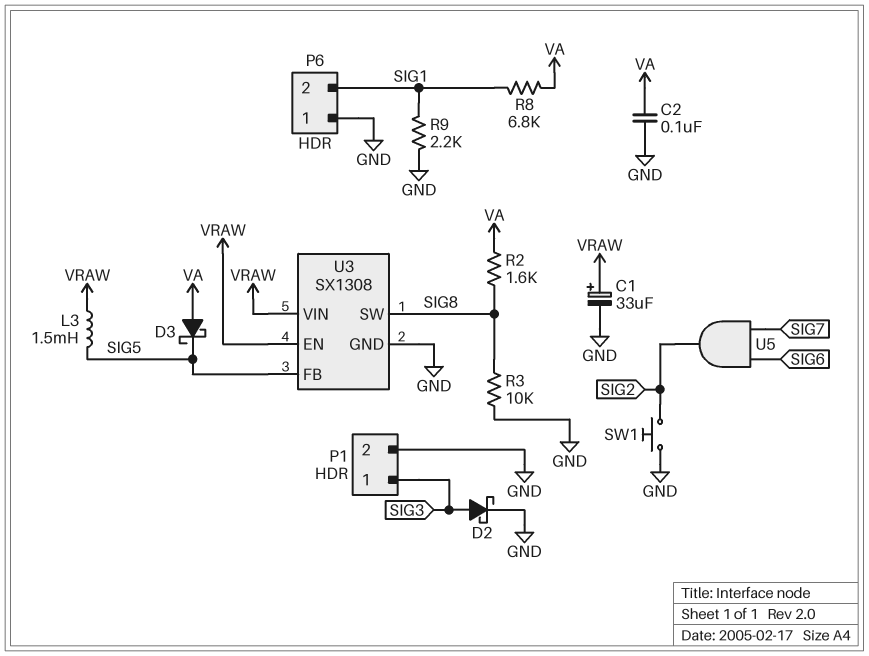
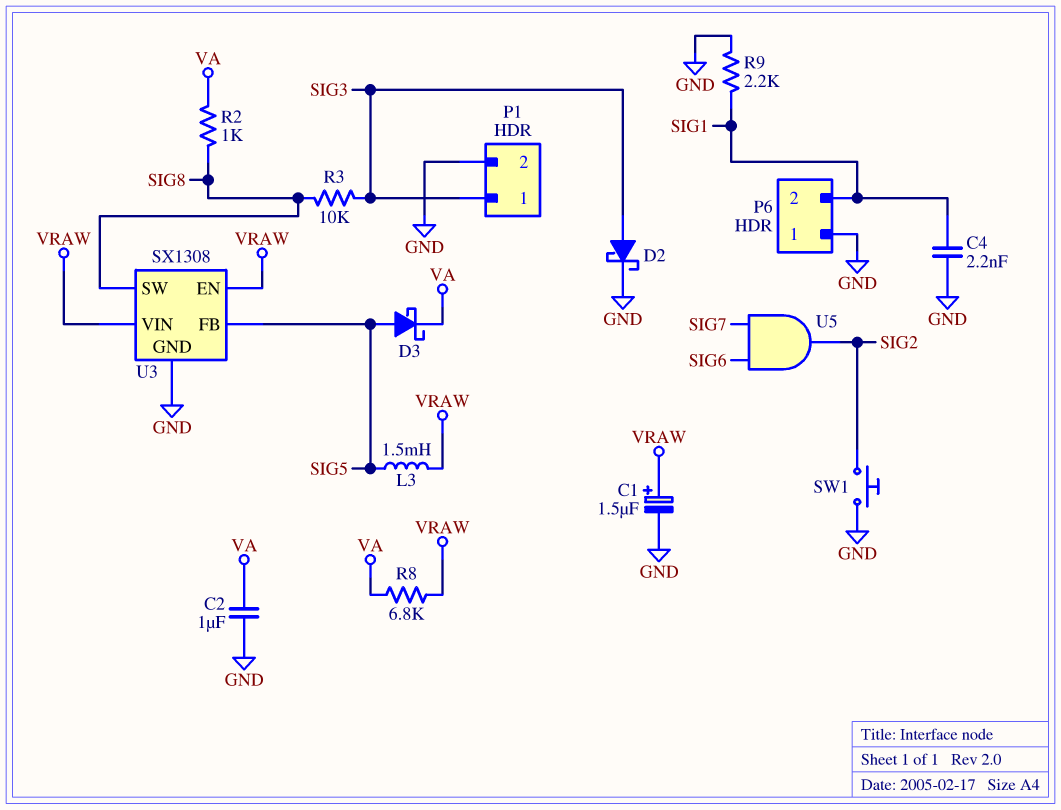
C1: 33uF (plus VRAW, minus GND) -> 1.5uF (plus VRAW, minus GND)
C2: 100nF (GND, VA) -> 1uF (GND, VA)
C4: none -> 2.2nF (GND, SIG1)
D3: schottky (A VA, K SIG5) -> schottky (A SIG5, K VA)
R2: 1.6k (SIG8, VA) -> 1k (SIG8, VA)
R3: 10k (GND, SIG8) -> 10k (SIG3, SIG8)
R8: 6.8k (SIG1, VA) -> 6.8k (VA, VRAW)

